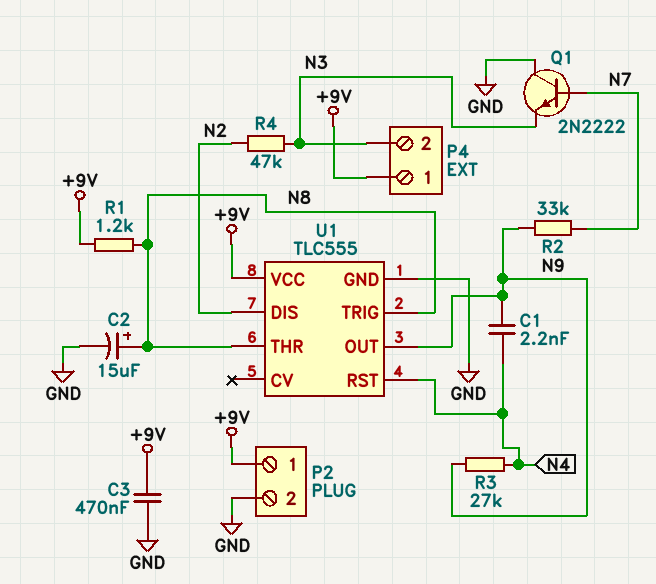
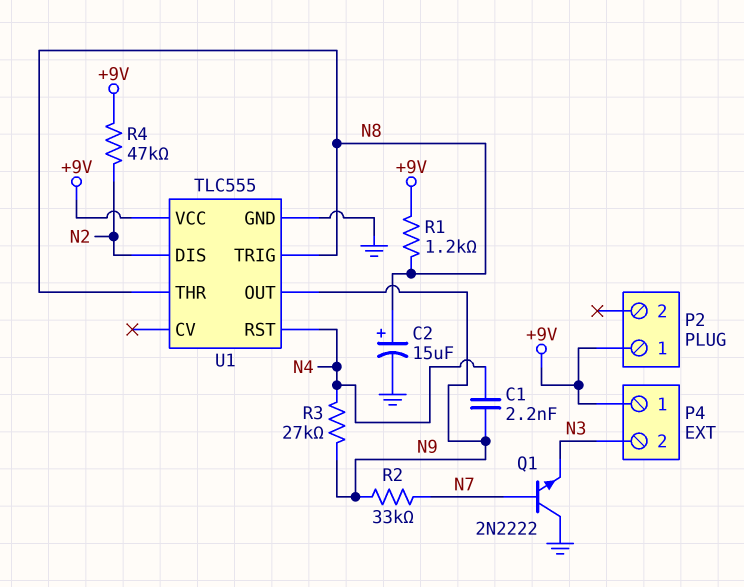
C3: 470nF (+9V, GND) -> none
P2 pin 2: GND -> none
R4: 47k (N2, N3) -> 47k (+9V, N2)

